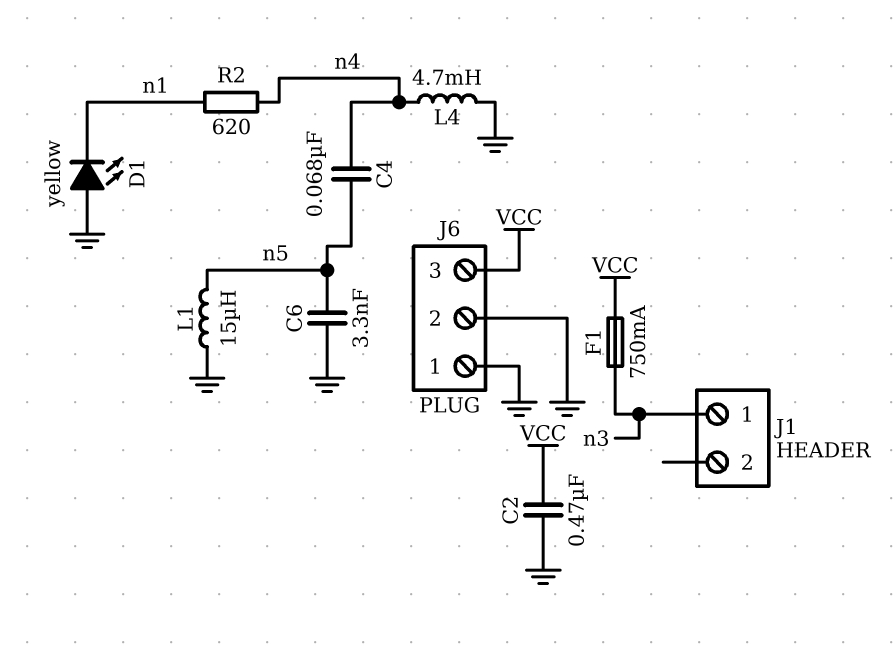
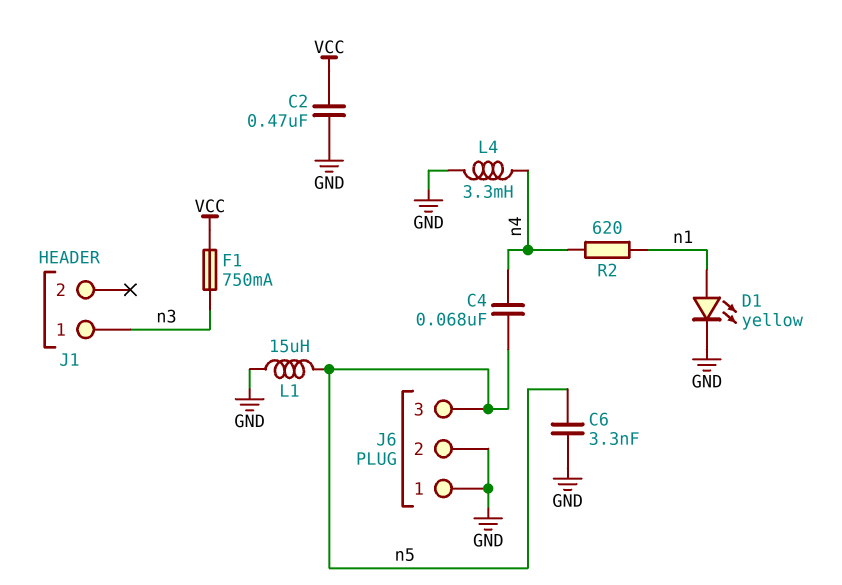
D1: LED yellow (A GND, K n1) -> LED yellow (A n1, K GND)
J6 pin 3: VCC -> n5
L4: 4.7mH (GND, n4) -> 3.3mH (GND, n4)

